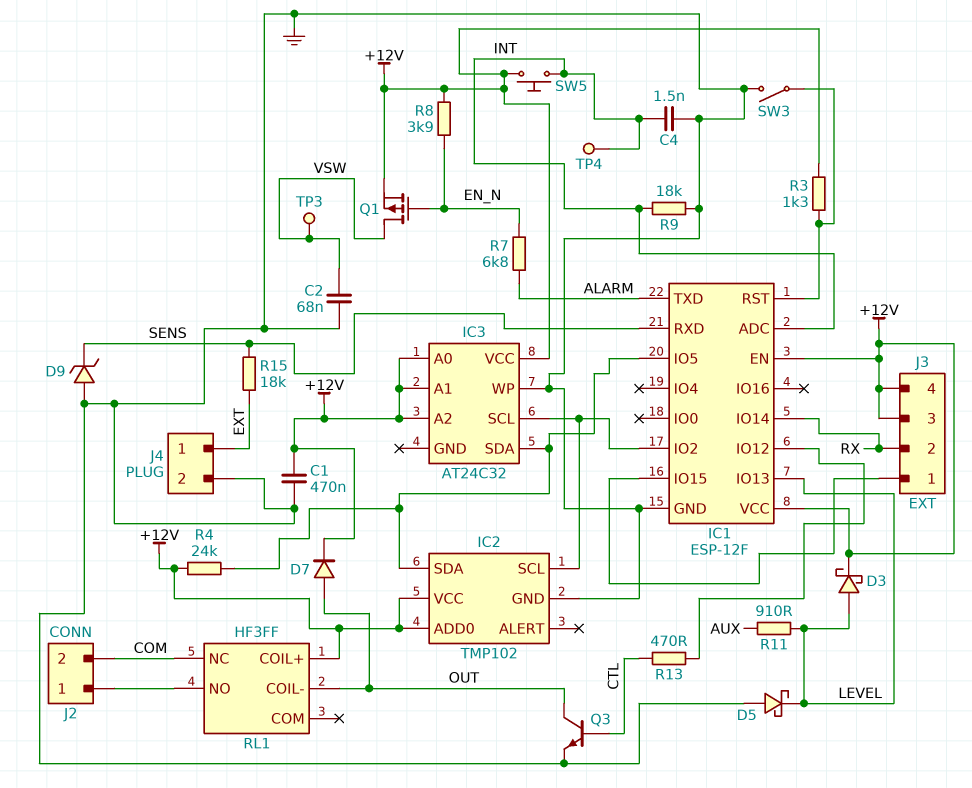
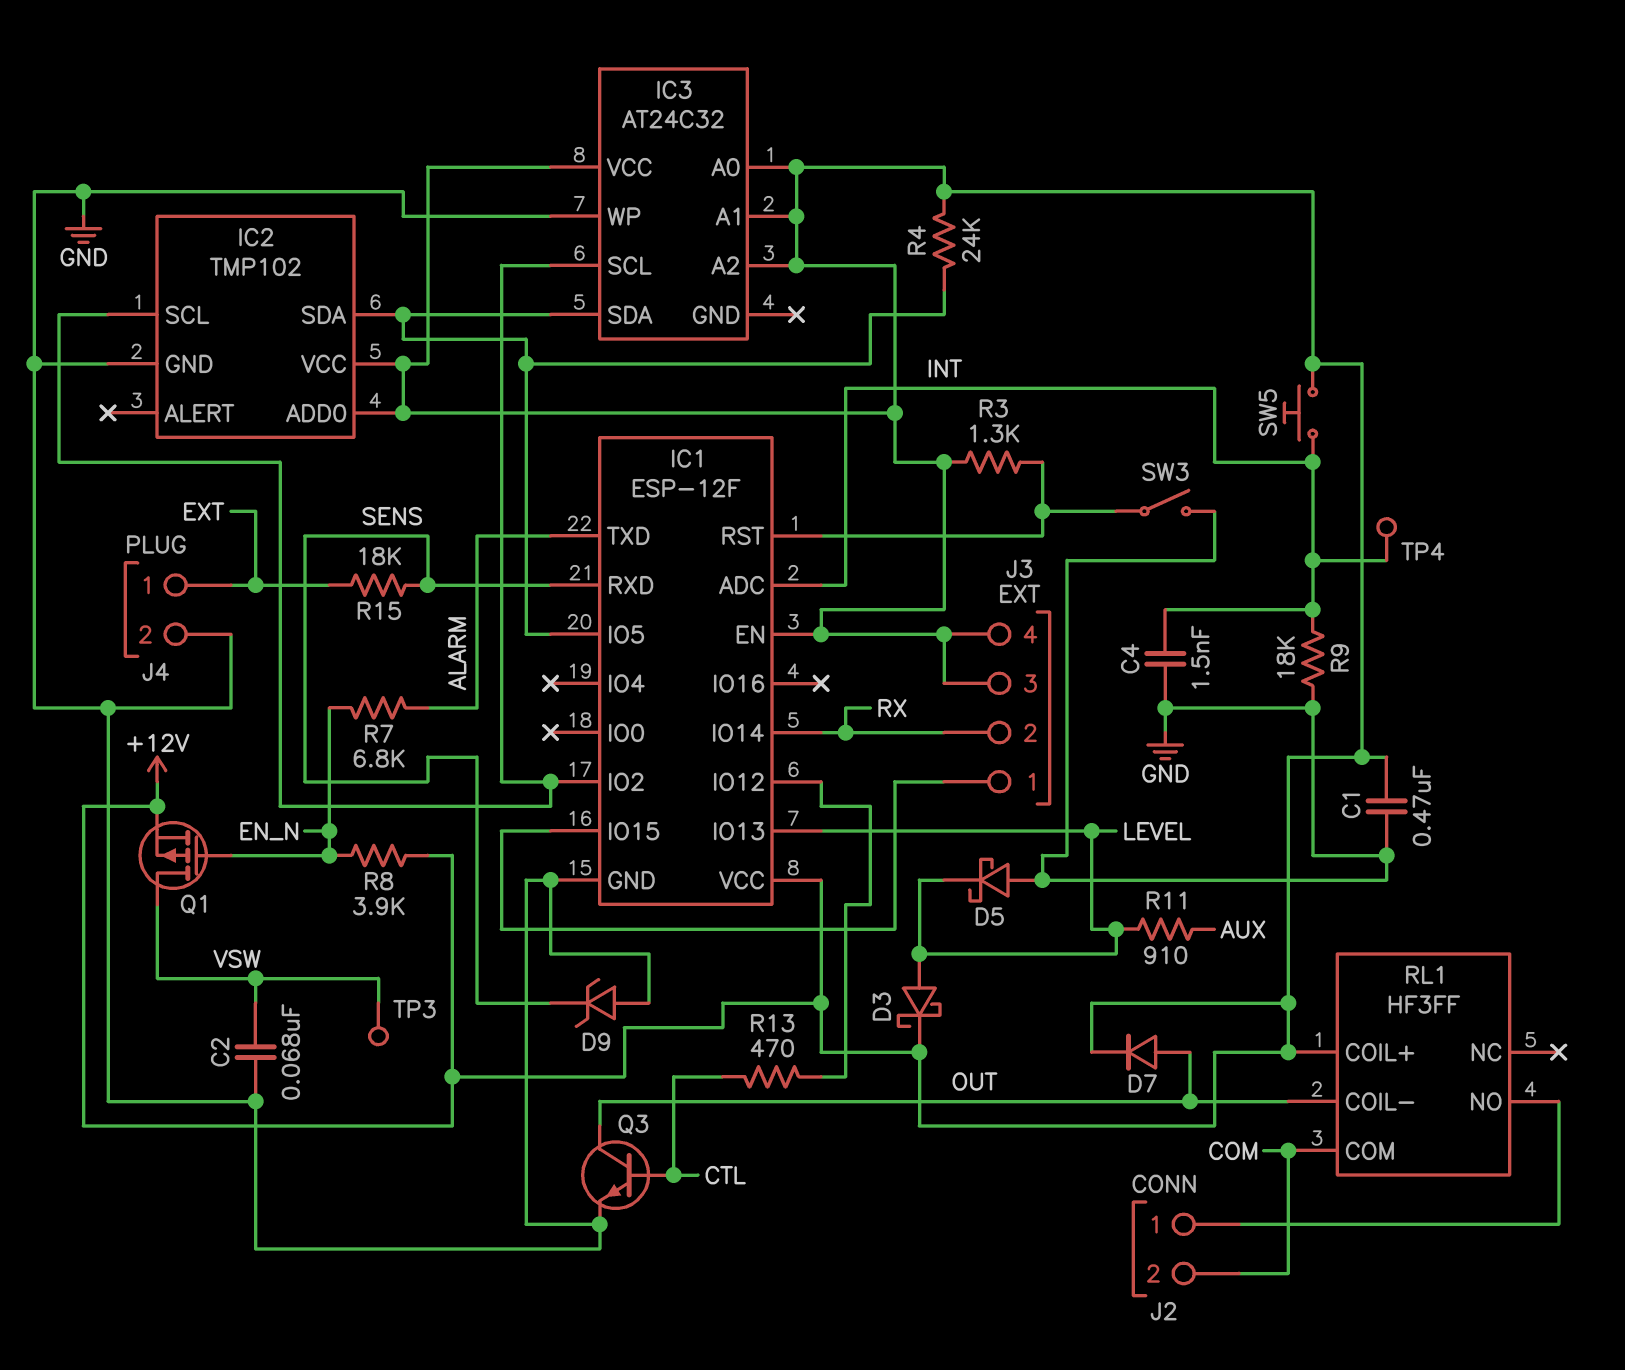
RL1 pin COM: none -> COM
RL1 pin NC: COM -> none

